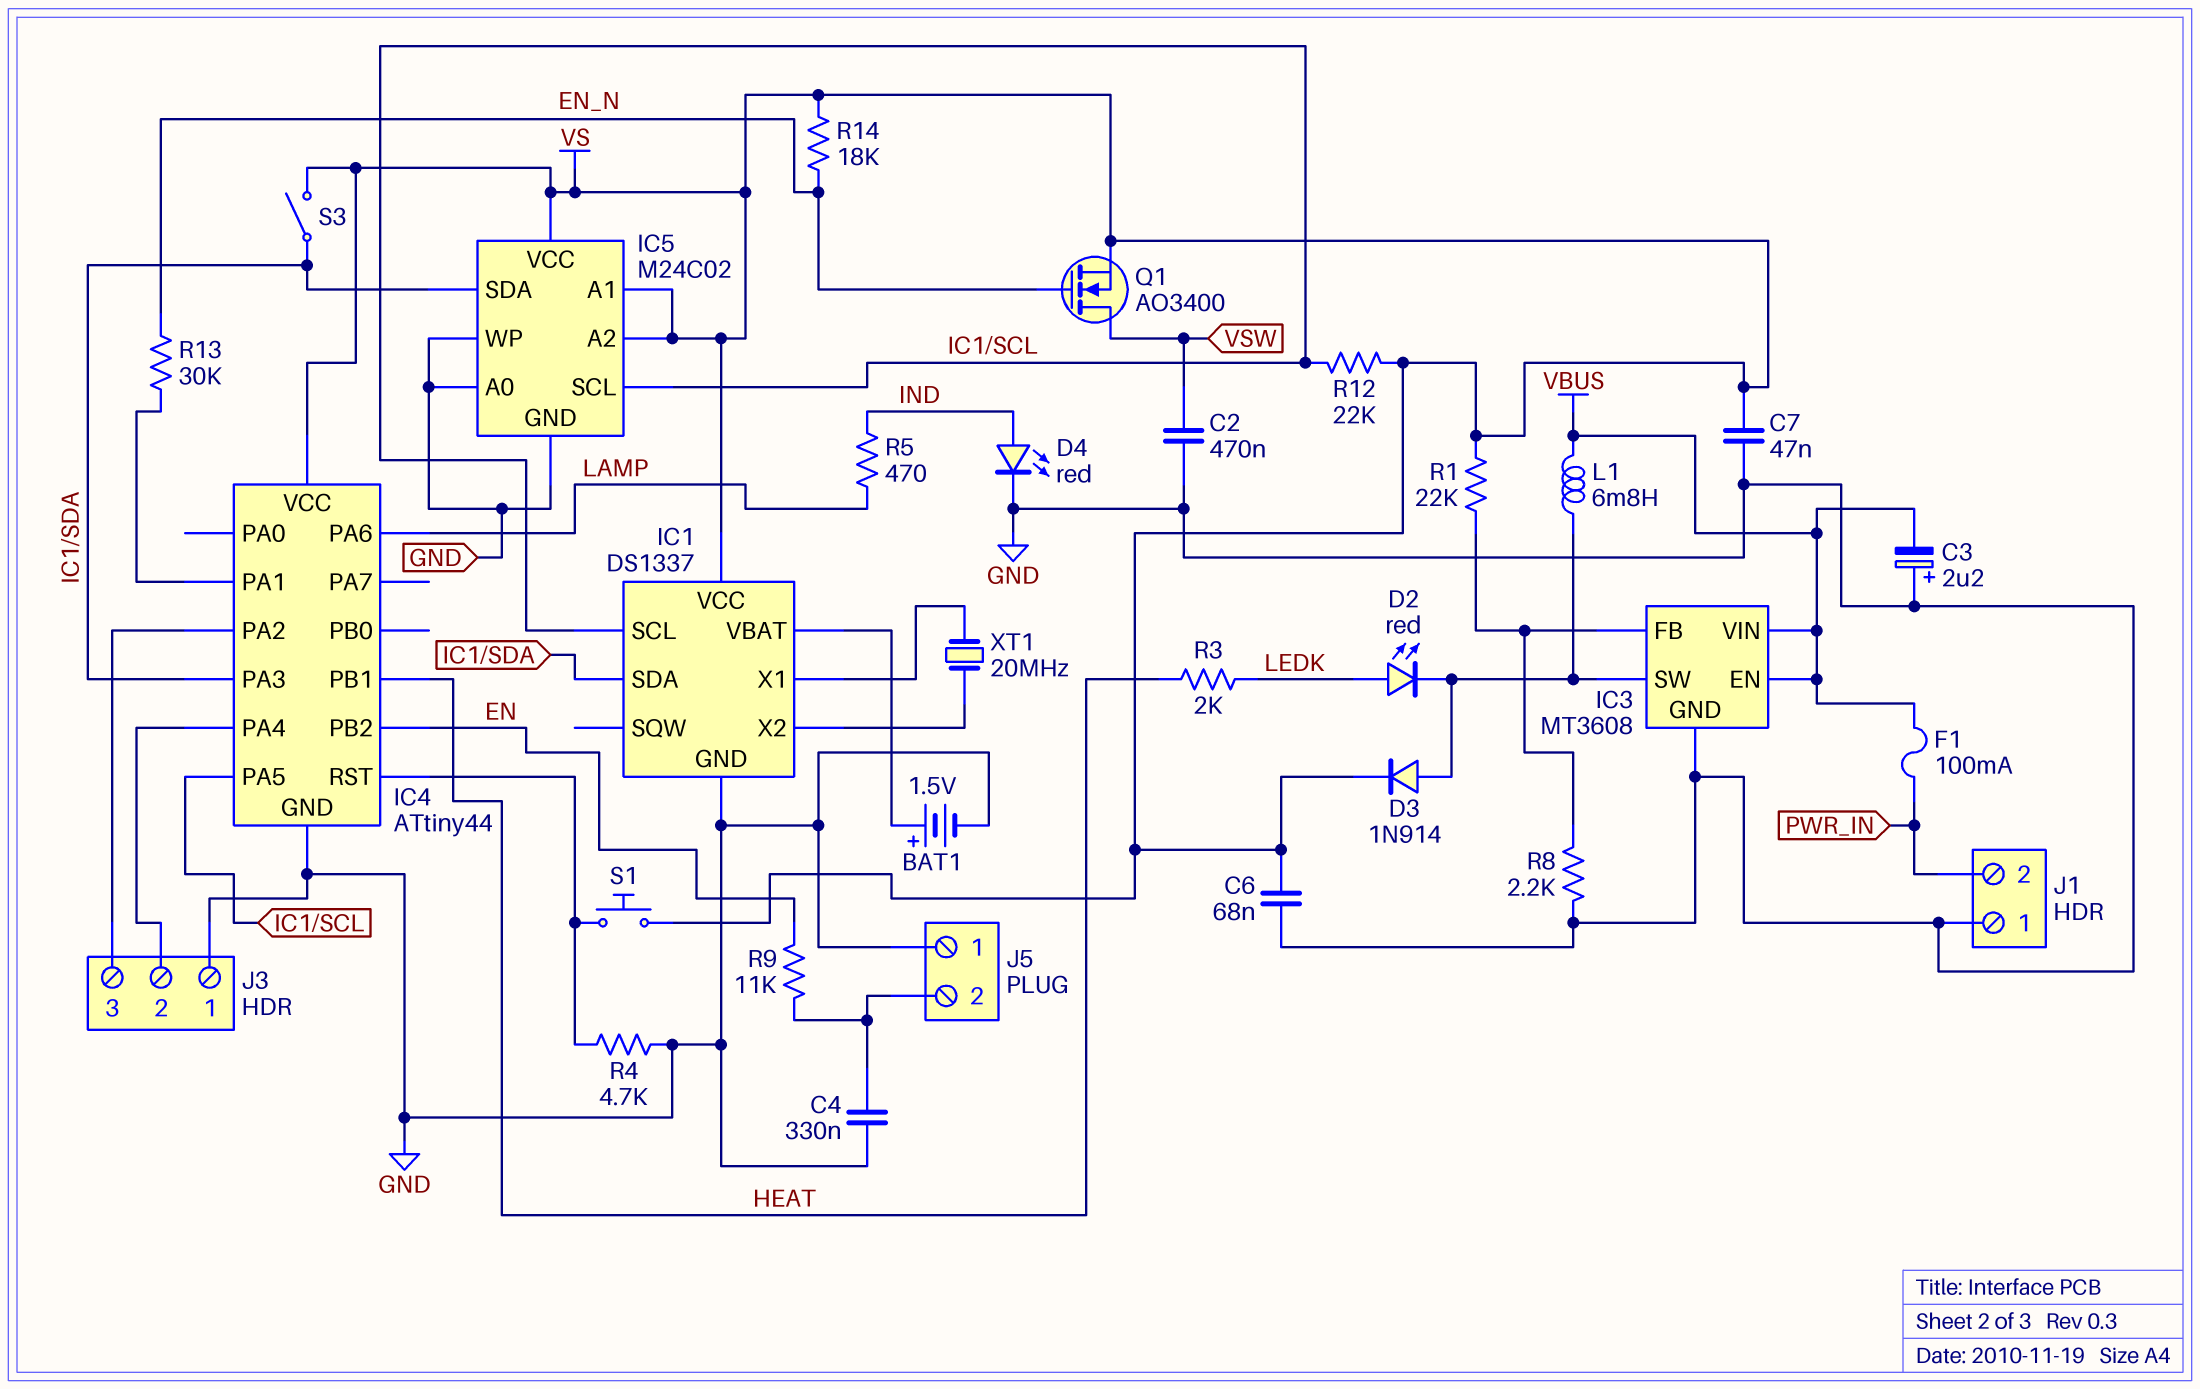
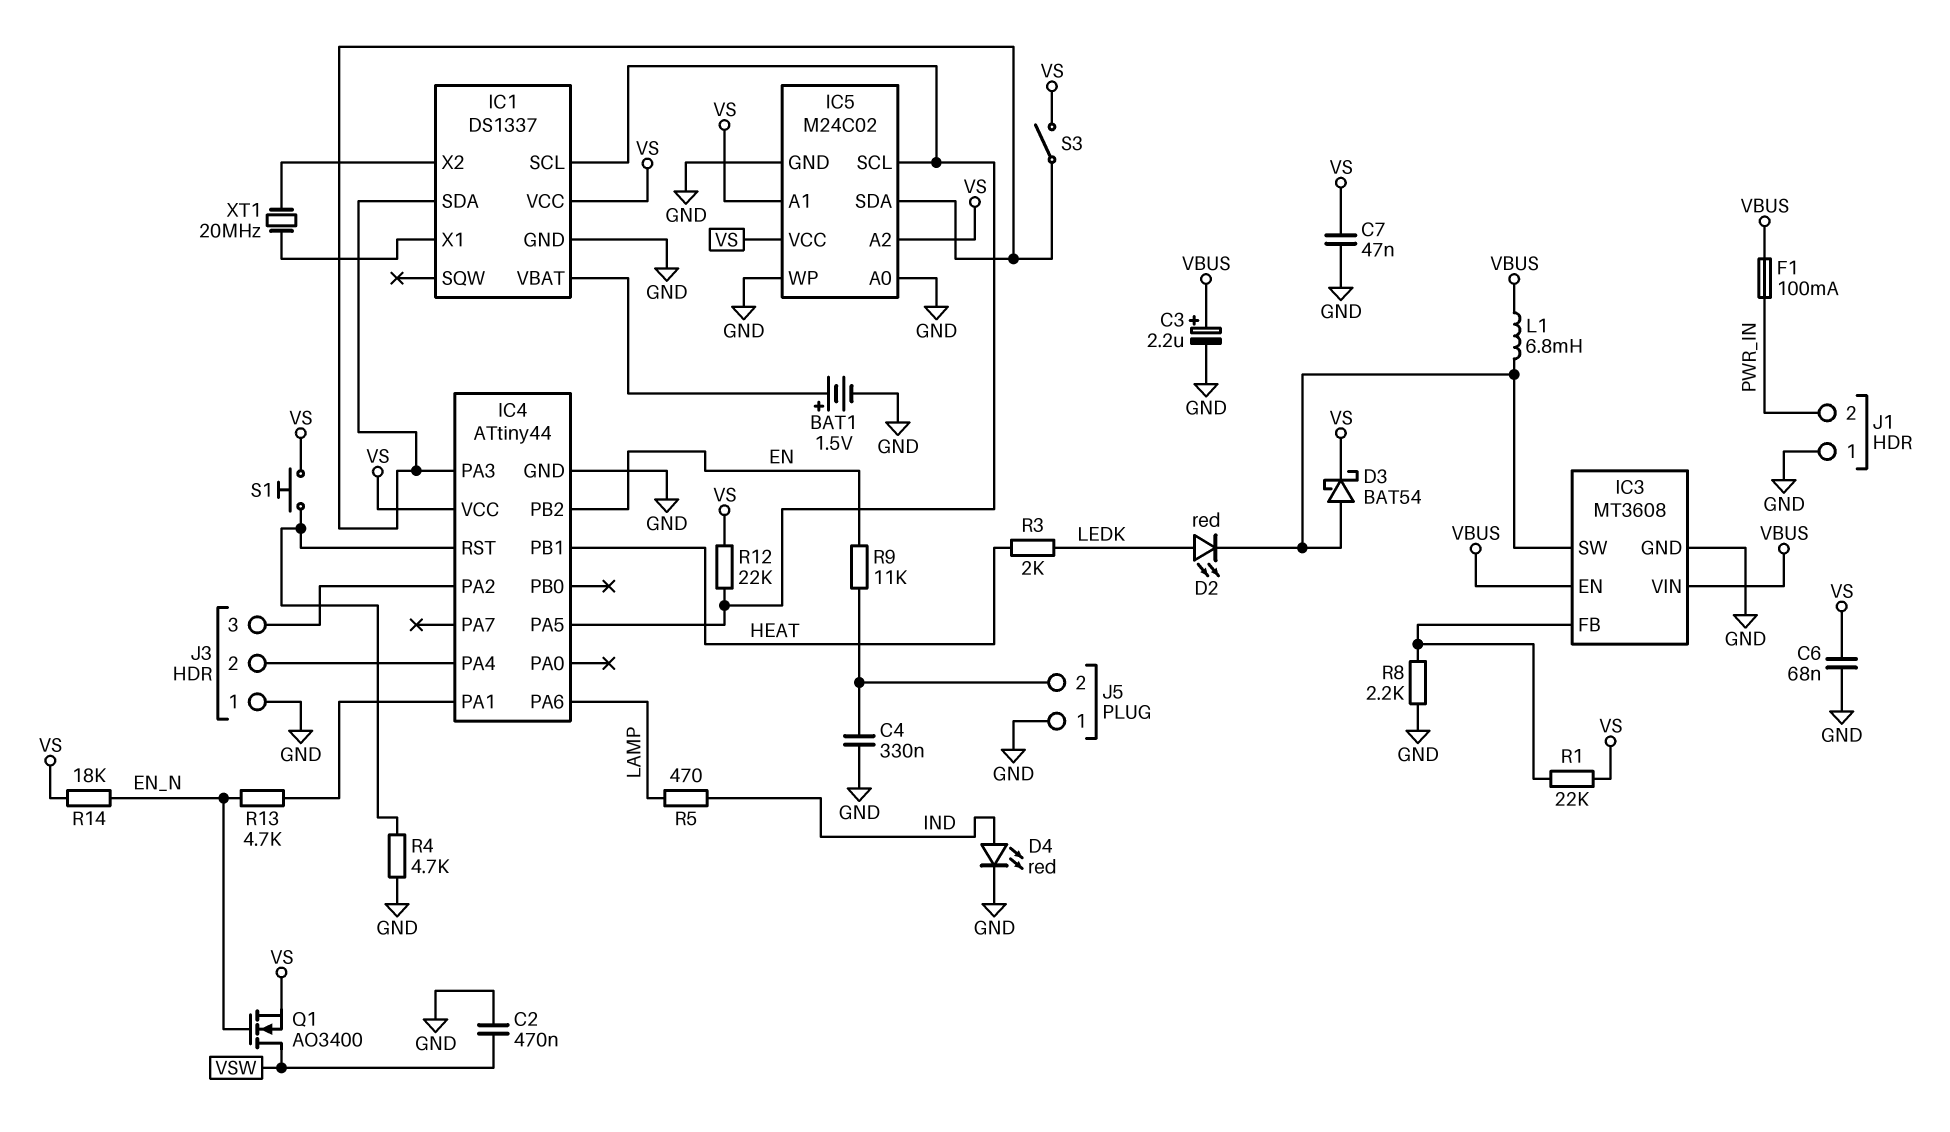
C3: 2.2uF (plus GND, minus VBUS) -> 2.2uF (plus VBUS, minus GND)
D3: diode 1N914 (A IC3/SW, K VS) -> schottky BAT54 (A IC3/SW, K VS)
R13: 30k (EN_N, IC4/PA1) -> 4.7k (EN_N, IC4/PA1)

